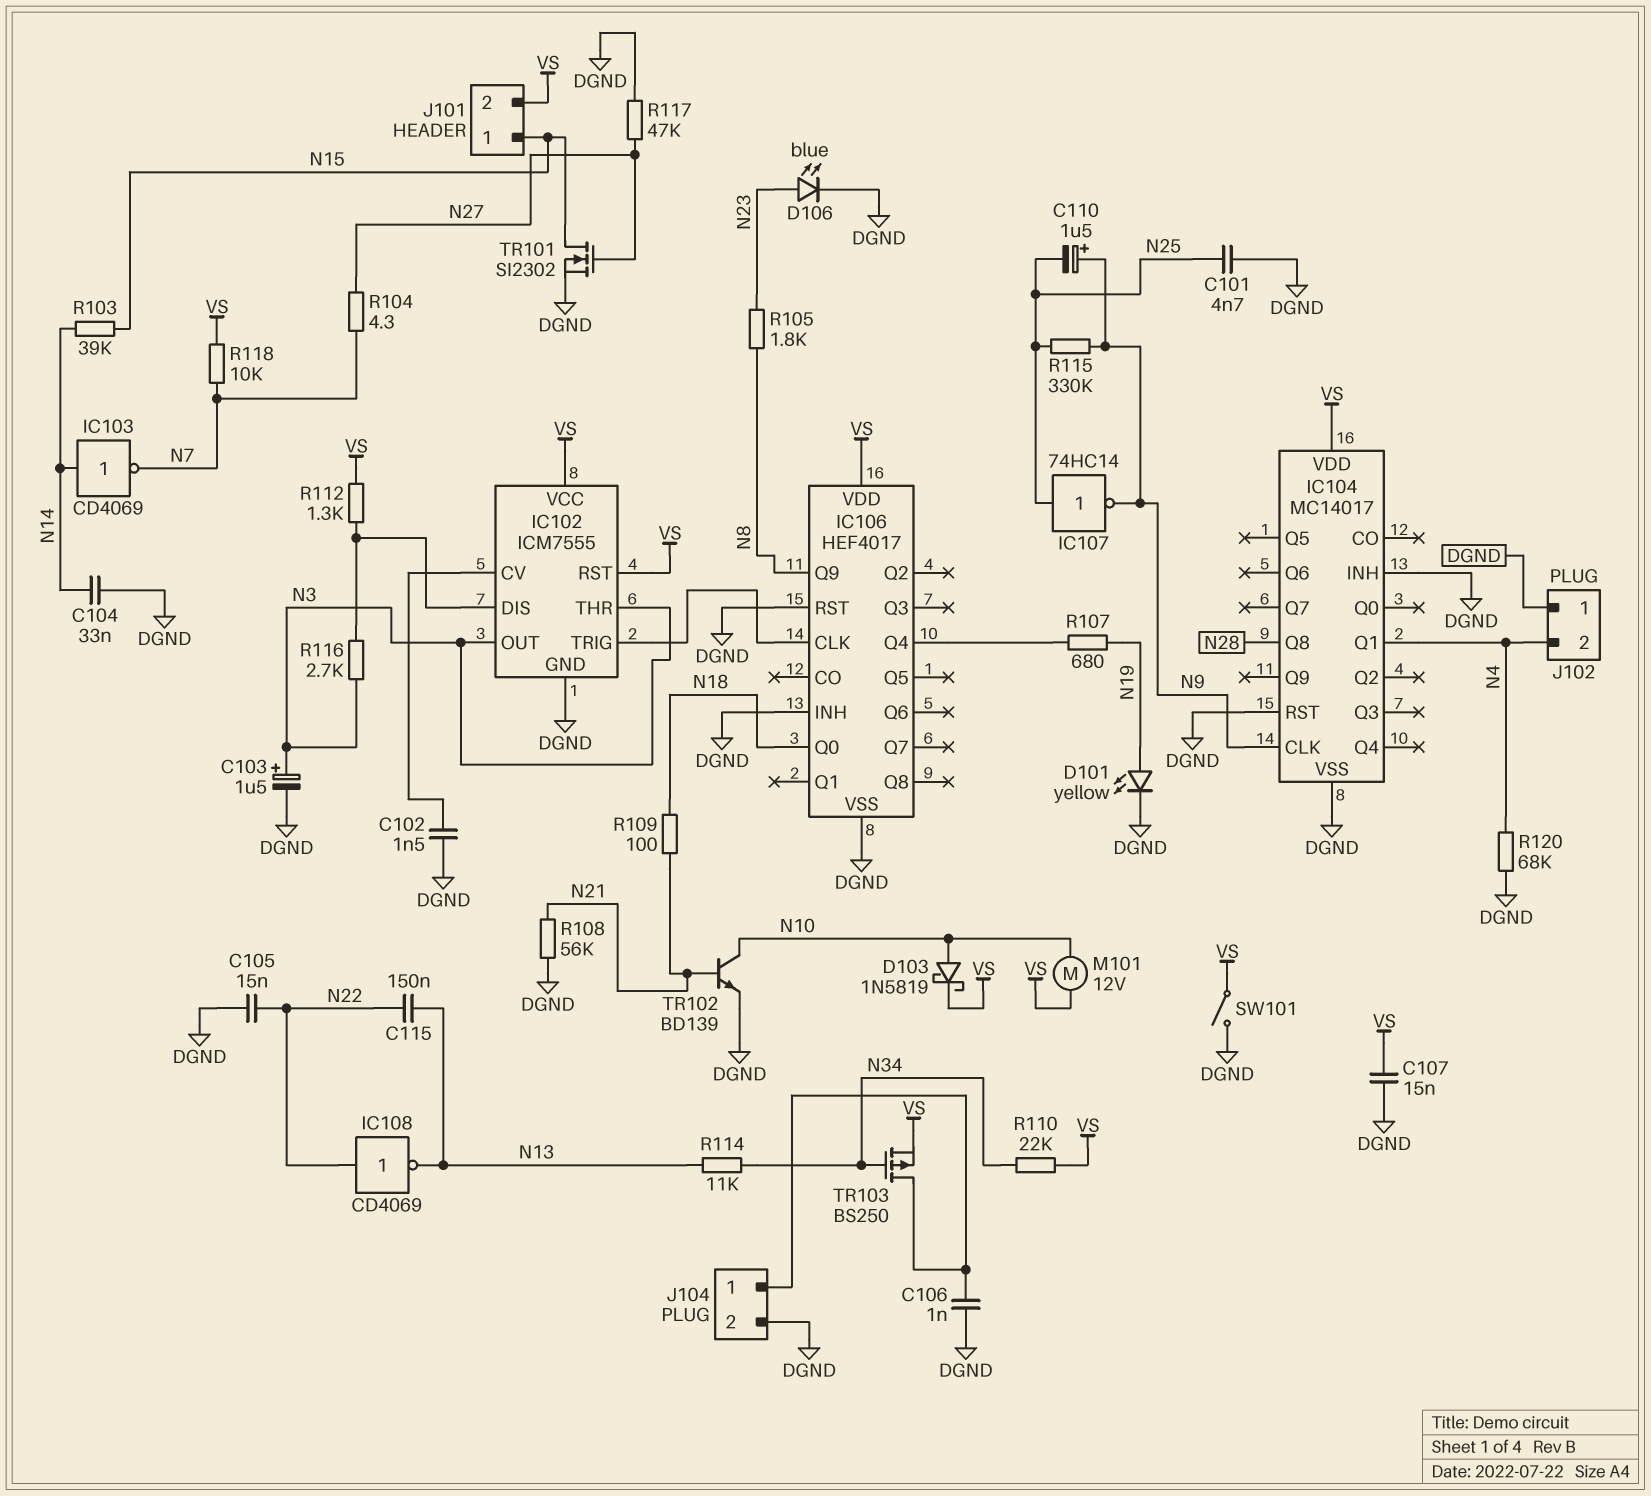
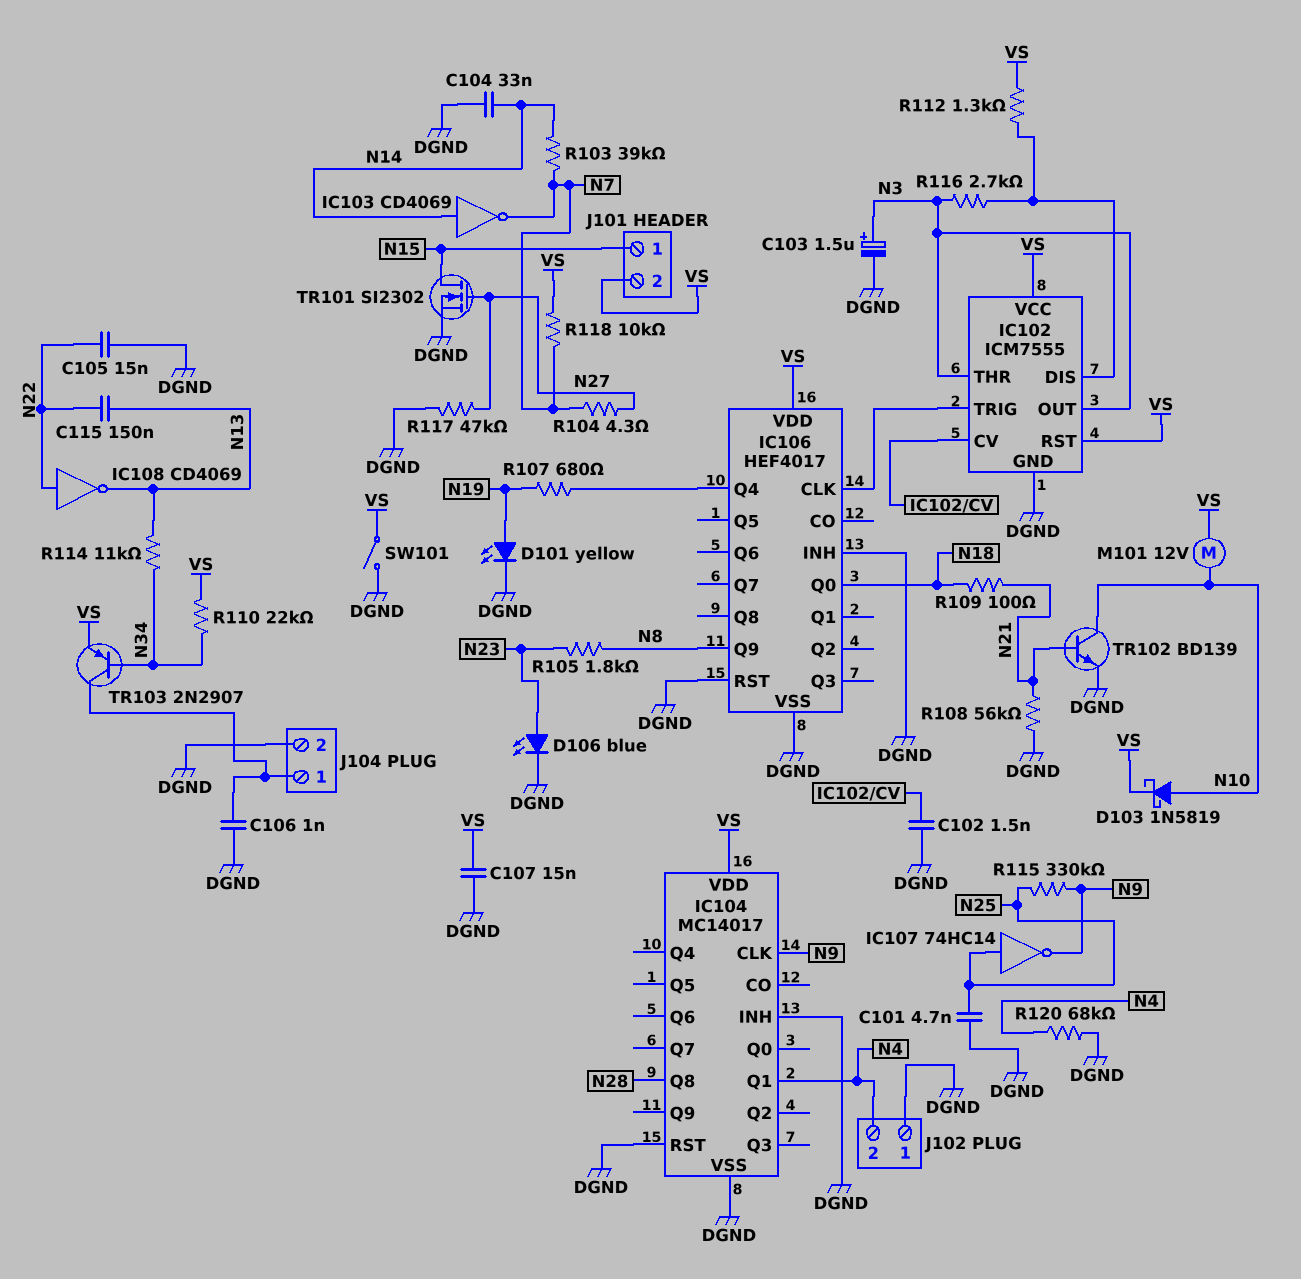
C110: 1.5uF (plus N9, minus N25) -> none
R103: 39k (N14, N15) -> 39k (N7, N14)
TR103: PMOS BS250 (G N34, D J104/1, S VS) -> PNP 2N2907 (B N34, C J104/1, E VS)

